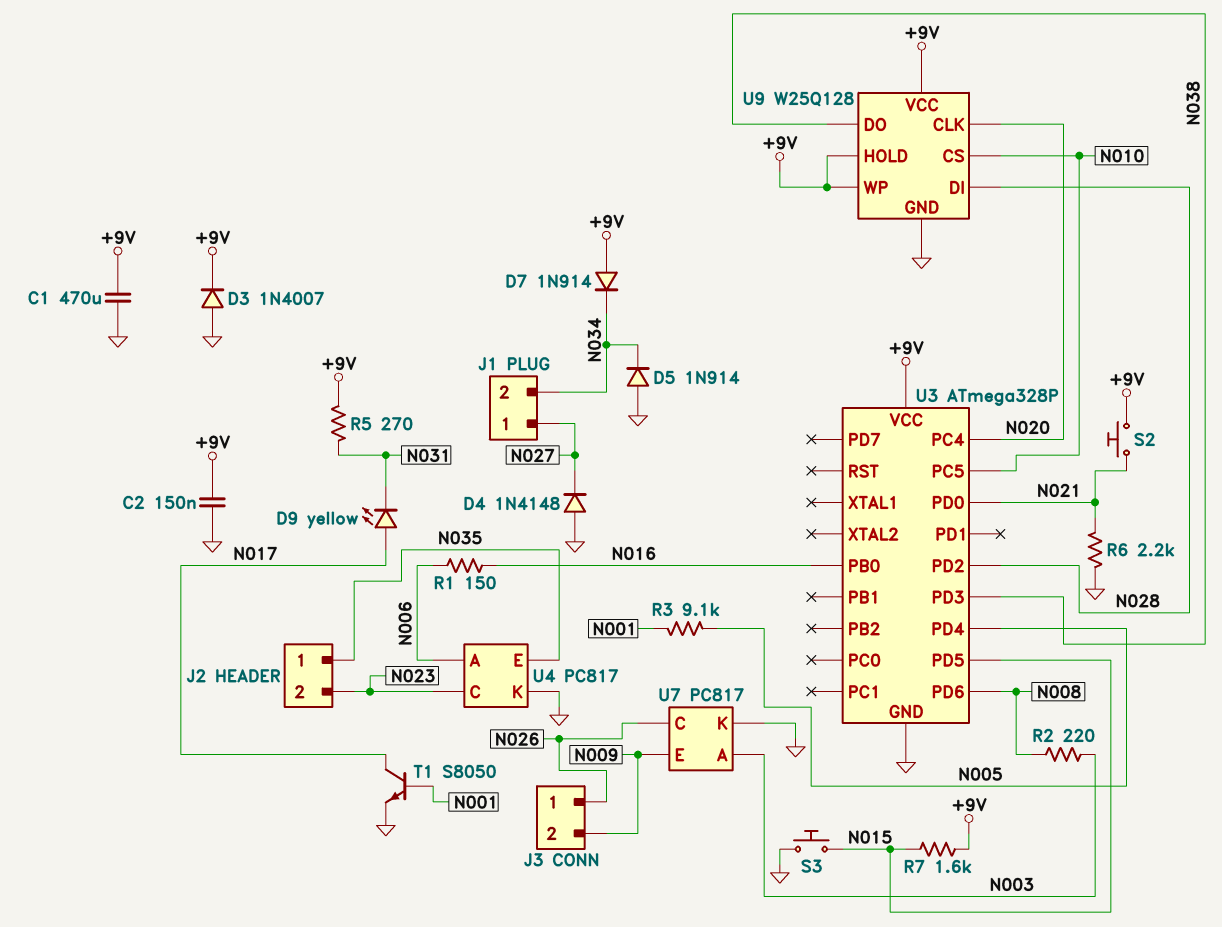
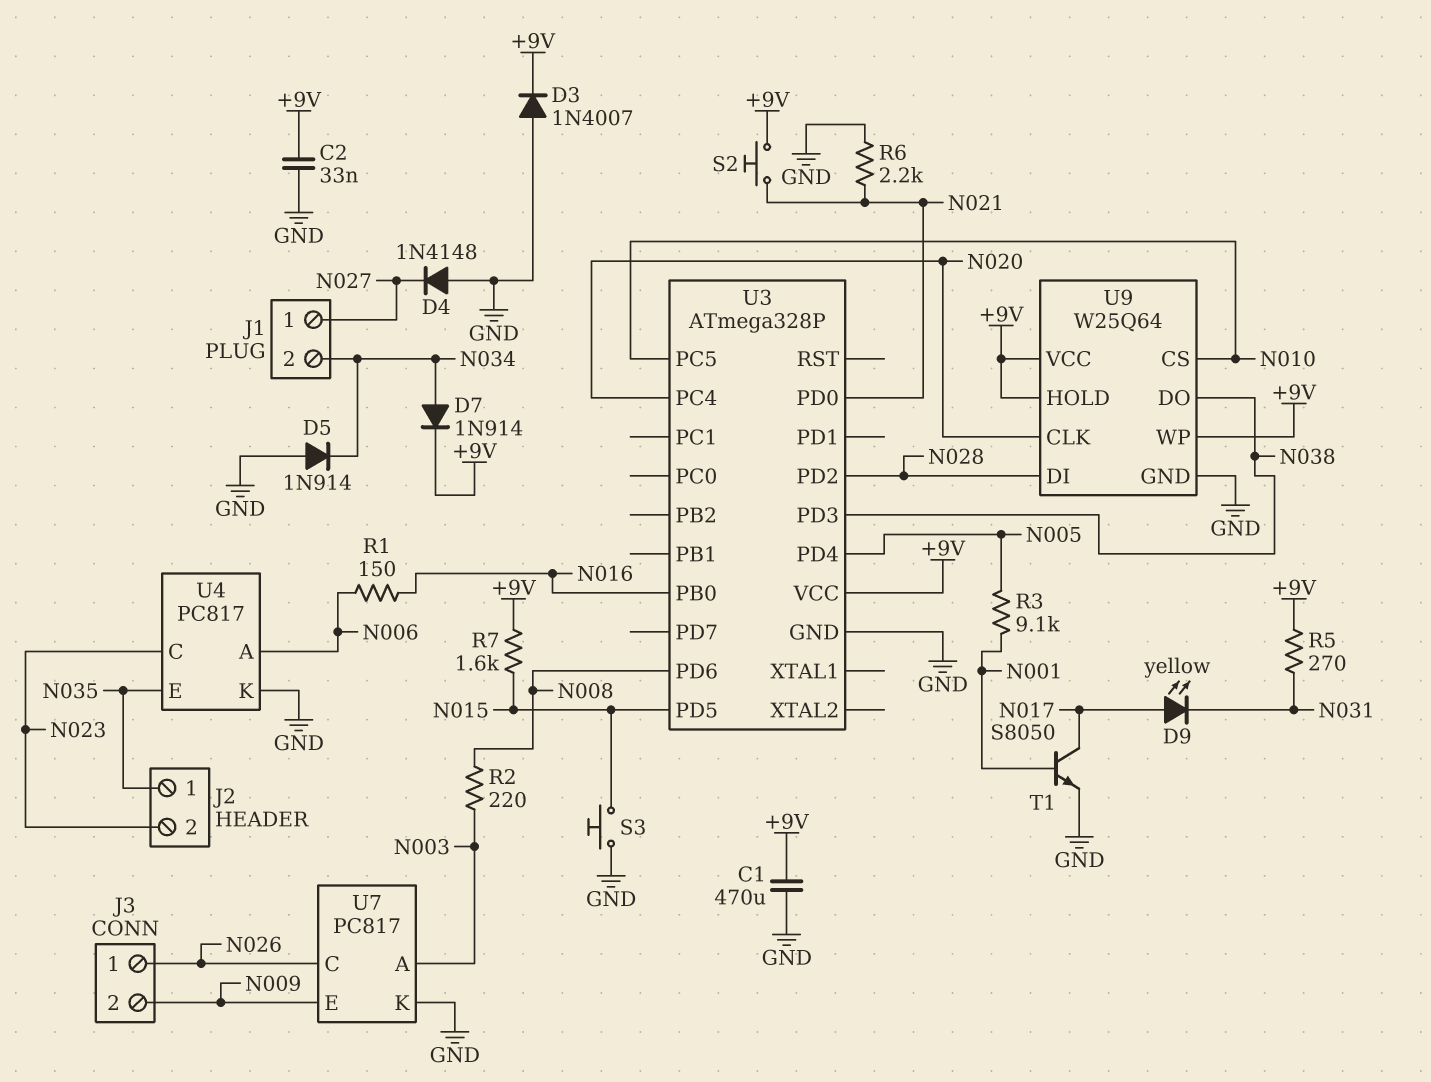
C2: 150nF (+9V, GND) -> 33nF (+9V, GND)
D7: diode 1N914 (A +9V, K N034) -> diode 1N914 (A N034, K +9V)
U9: W25Q128 -> W25Q64

